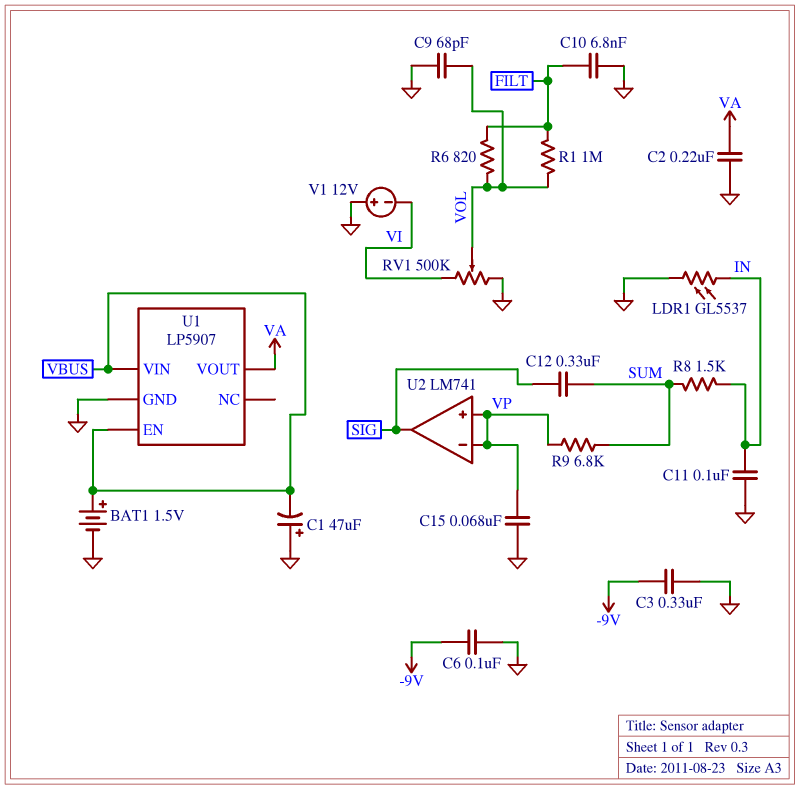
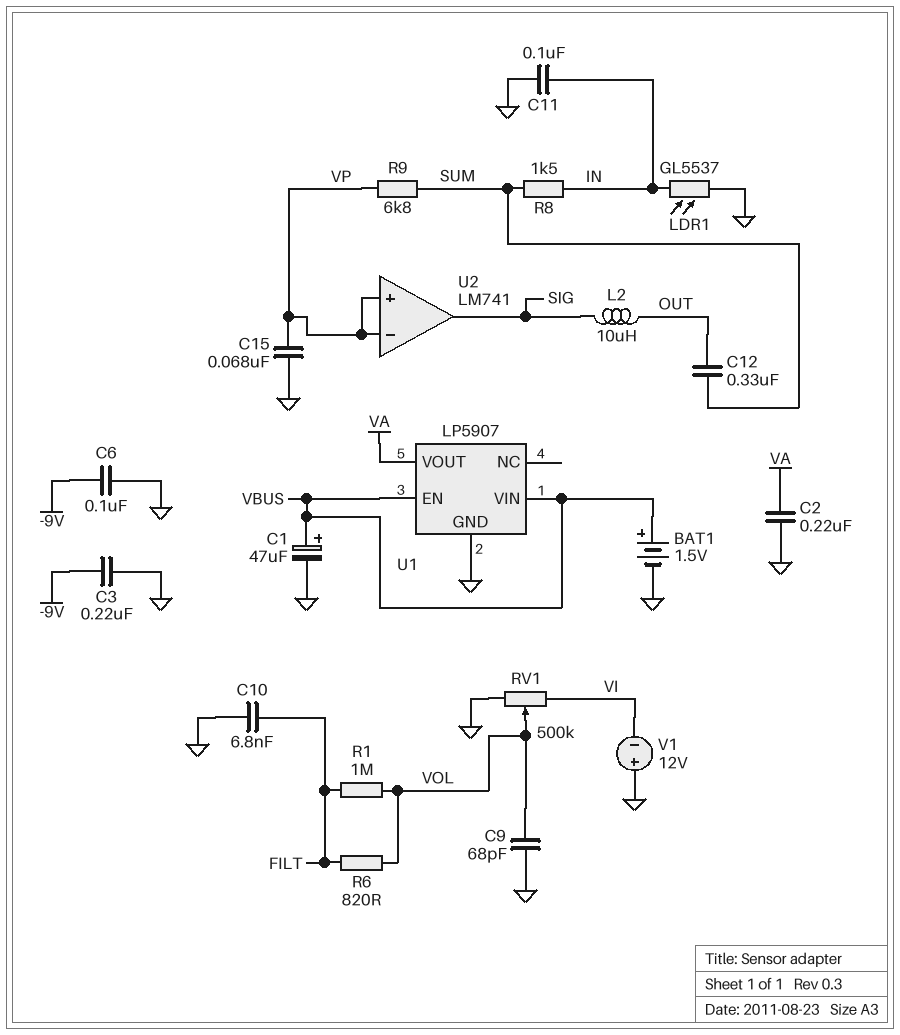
C1: 47uF (plus GND, minus VBUS) -> 47uF (plus VBUS, minus GND)
C3: 330nF (-9V, GND) -> 220nF (-9V, GND)
C12: 330nF (SIG, SUM) -> 330nF (OUT, SUM)
L2: none -> 10uH (OUT, SIG)

